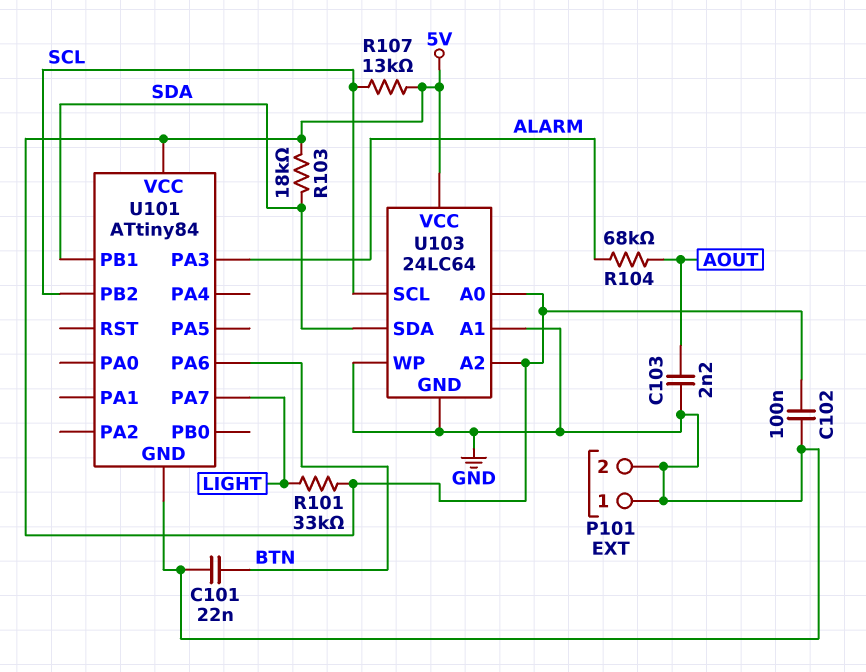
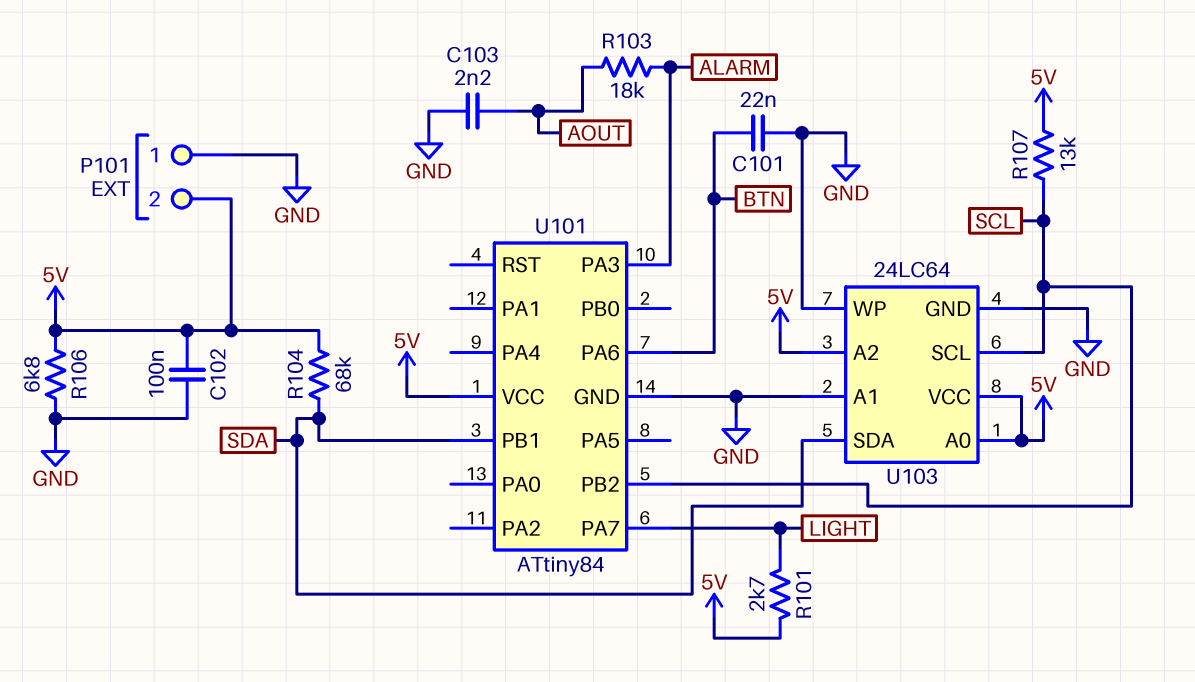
P101 pin 2: GND -> 5V
R101: 33k (5V, LIGHT) -> 2.7k (5V, LIGHT)
R103: 18k (5V, SDA) -> 18k (ALARM, AOUT)
R104: 68k (ALARM, AOUT) -> 68k (5V, SDA)
R106: none -> 6.8k (5V, GND)

